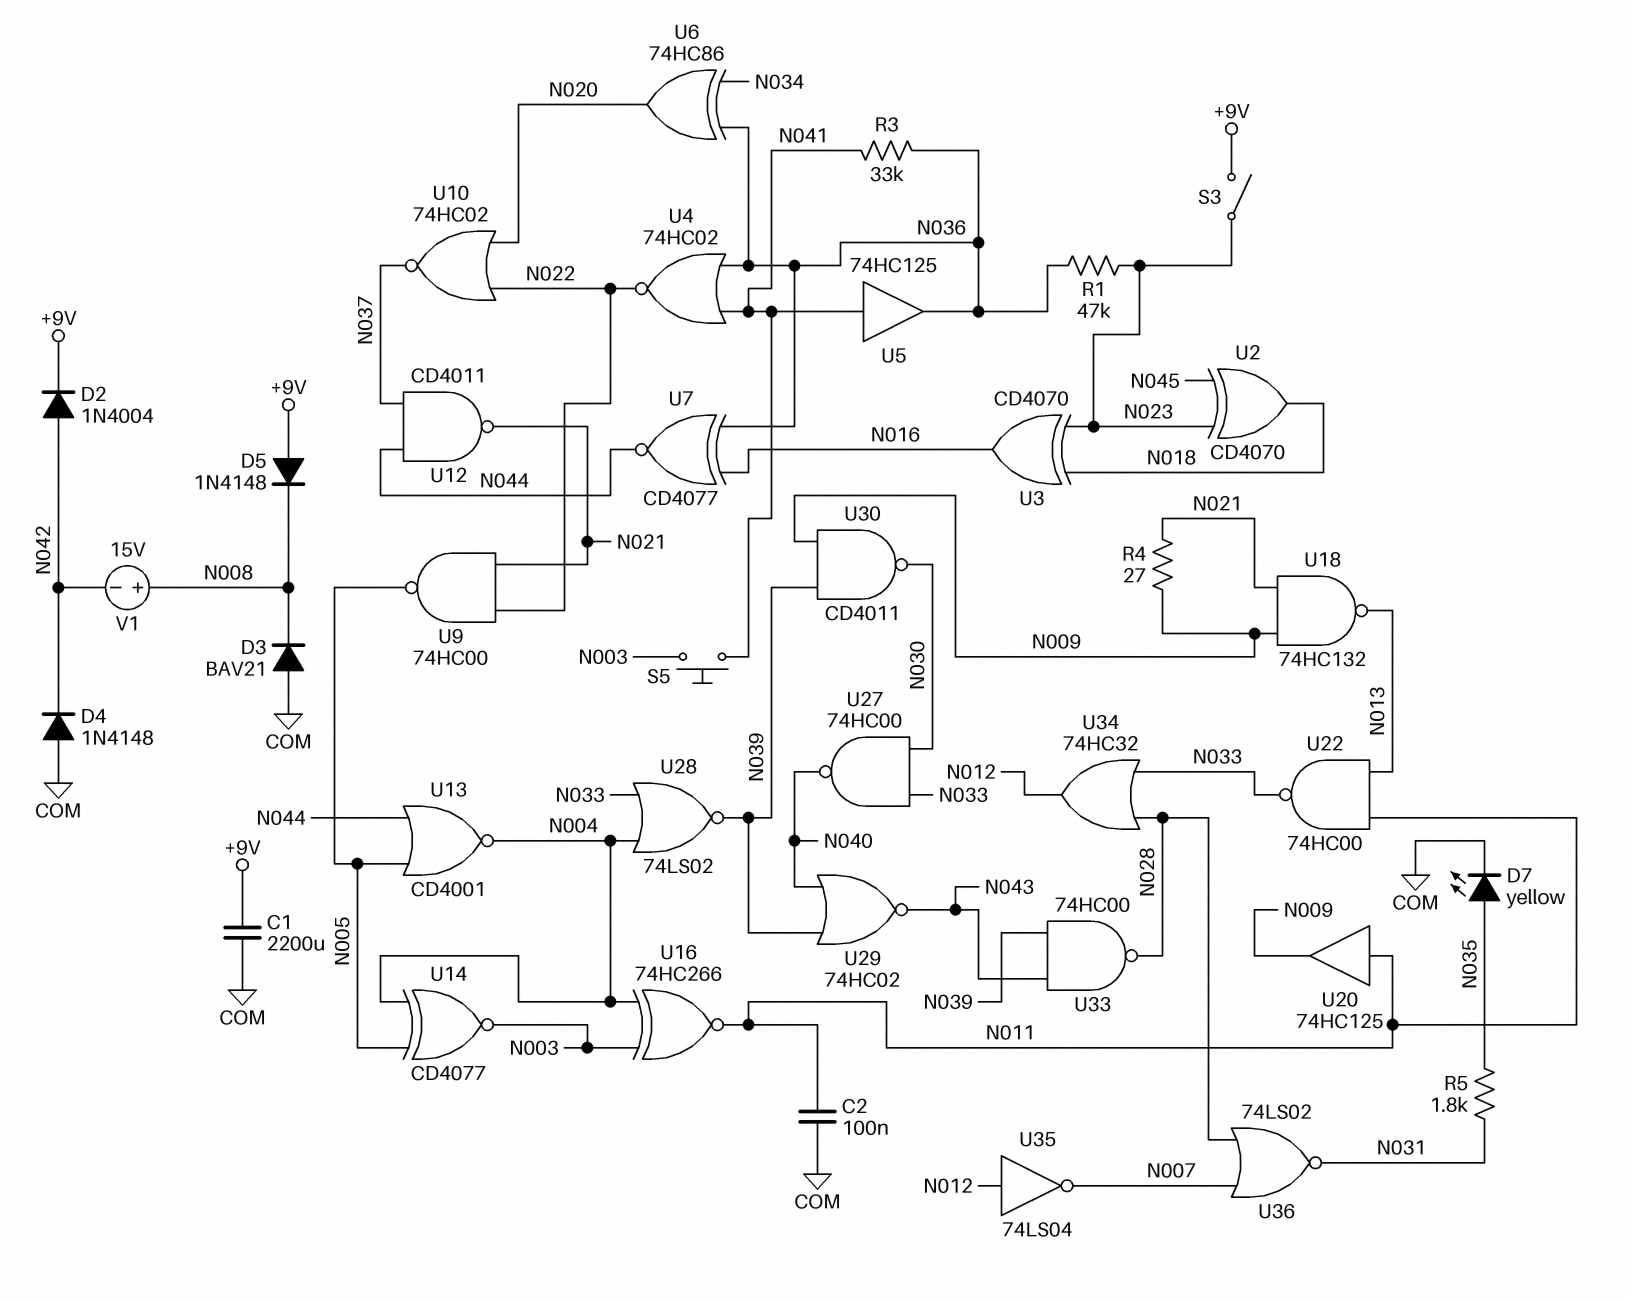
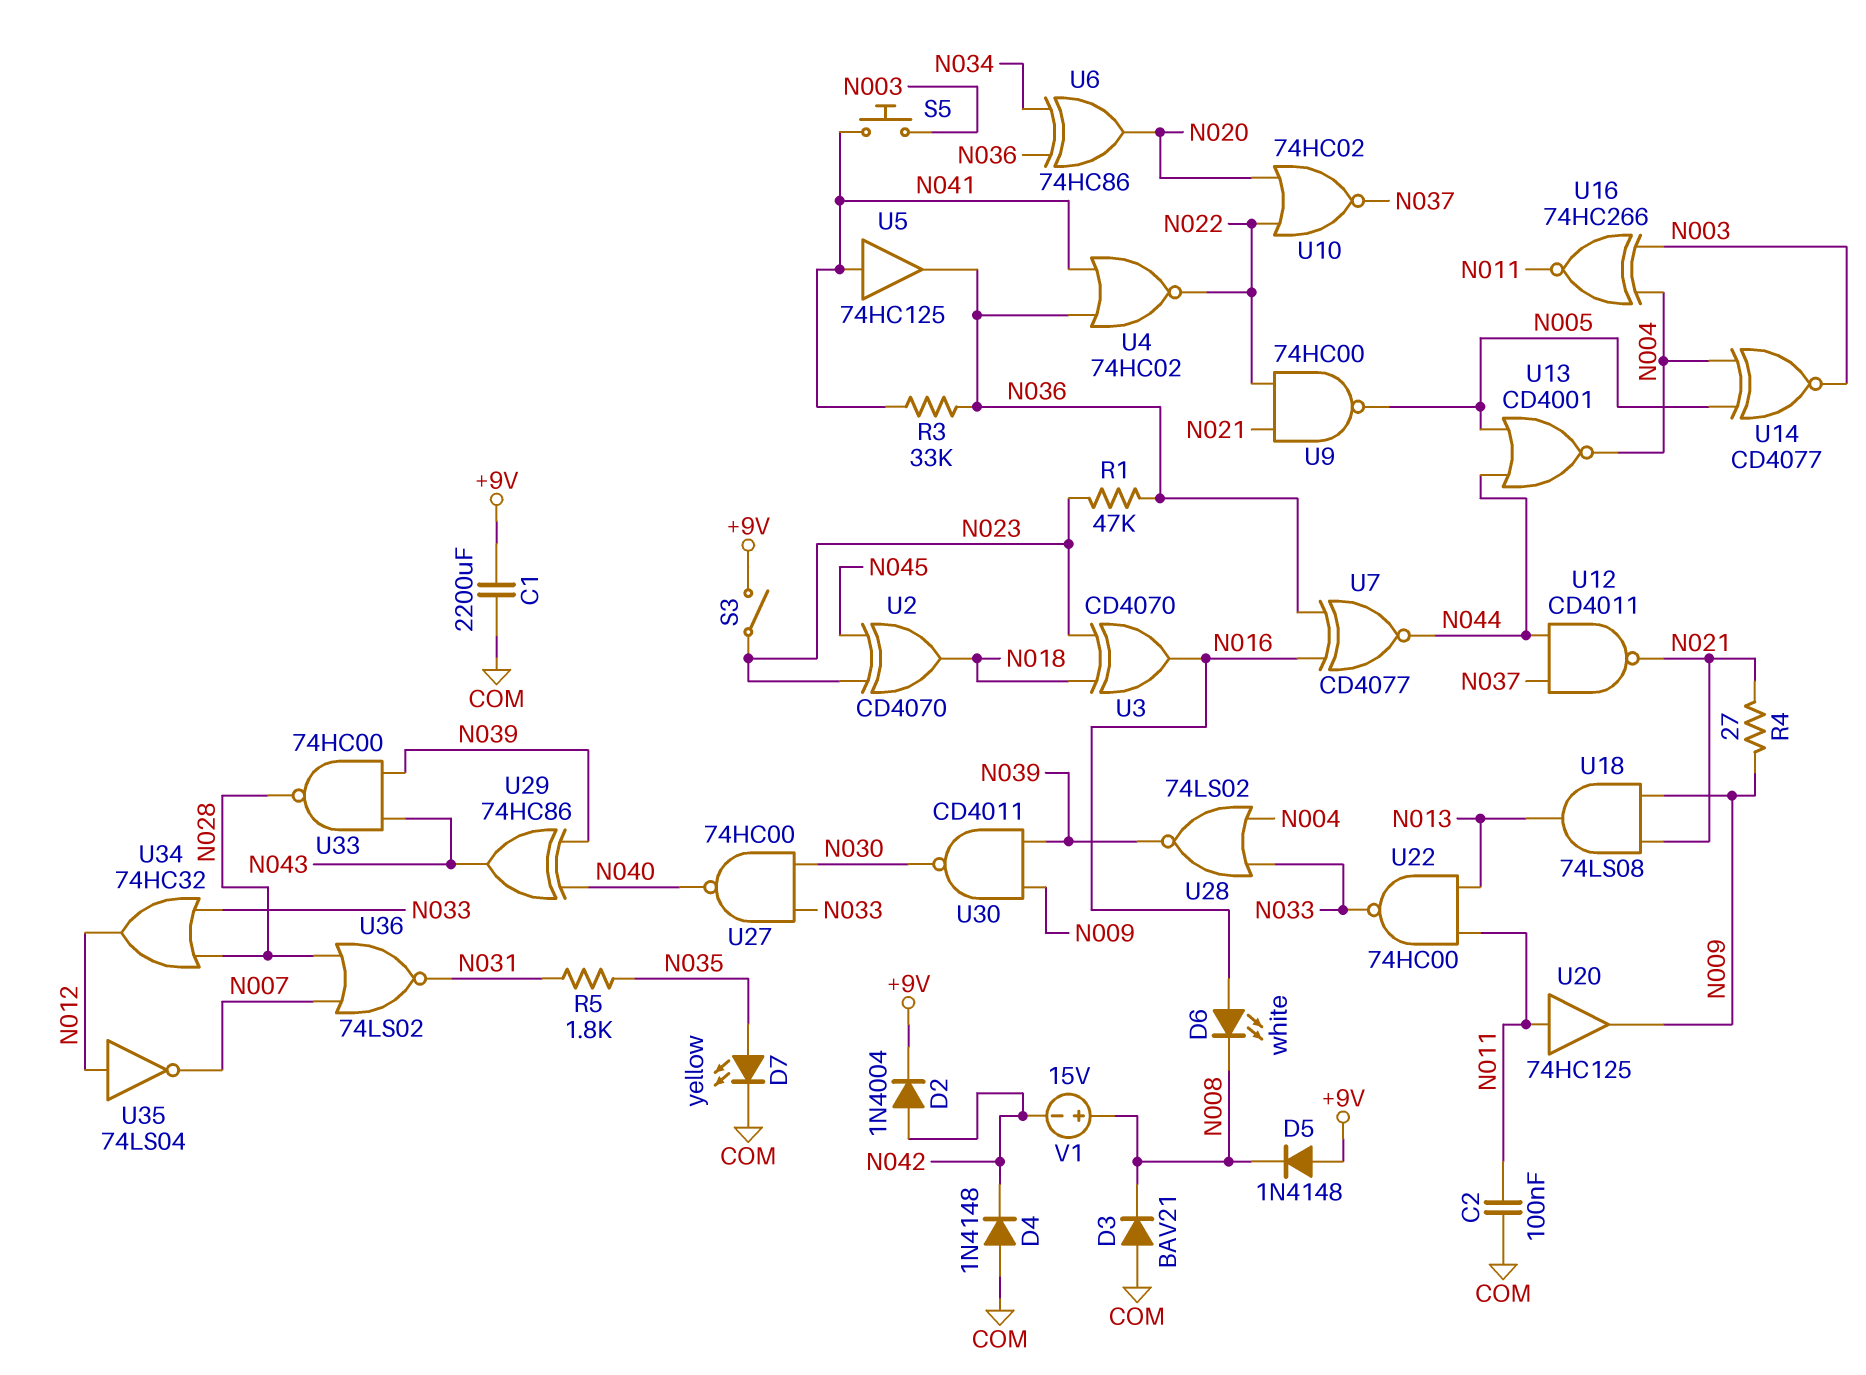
D6: none -> LED white (A N016, K N008)
U18: NAND 74HC132 (in N009, in N021, out N013) -> AND 74LS08 (in N009, in N021, out N013)
U29: NOR 74HC02 (in N039, in N040, out N043) -> XOR 74HC86 (in N039, in N040, out N043)

